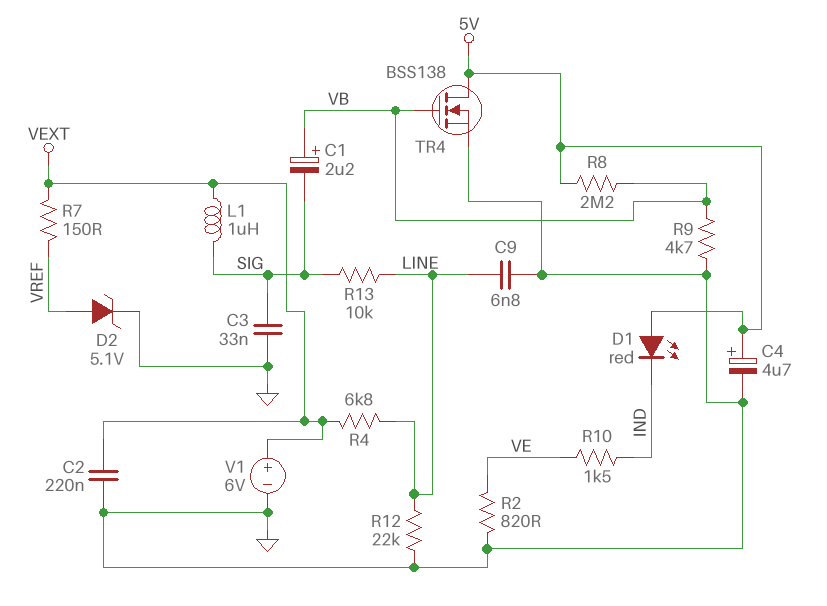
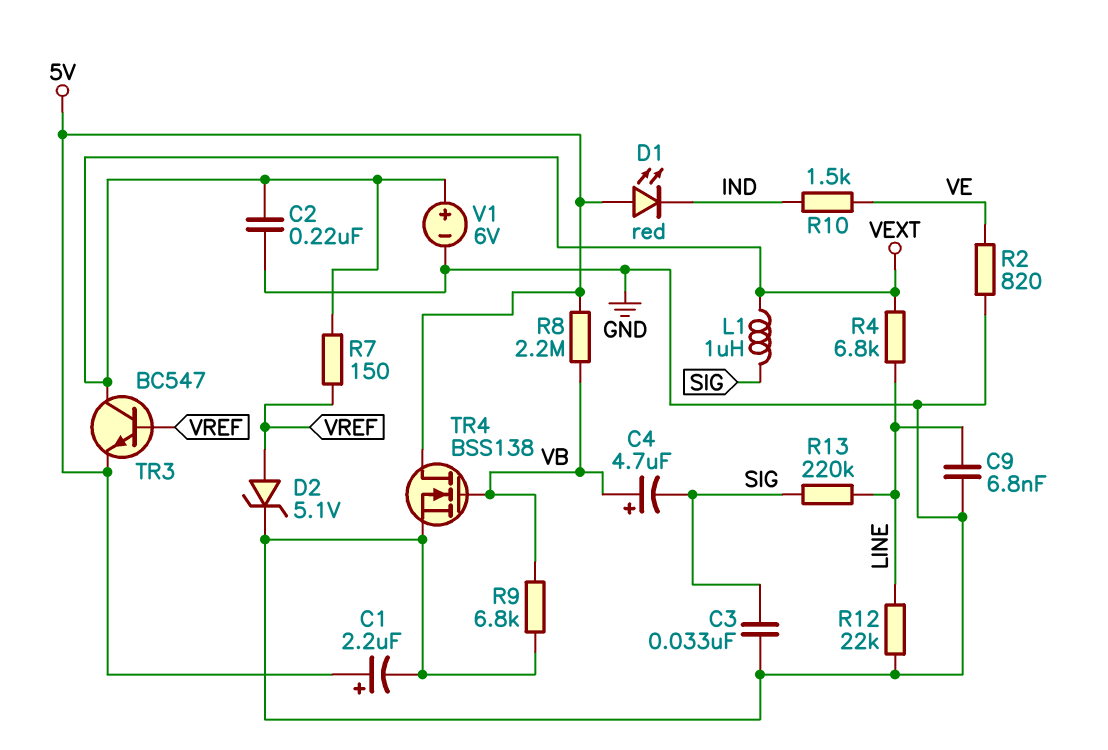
C1: 2.2uF (plus VB, minus SIG) -> 2.2uF (plus 5V, minus GND)
C4: 4.7uF (plus 5V, minus GND) -> 4.7uF (plus VB, minus SIG)
R9: 4.7k (GND, VB) -> 6.8k (GND, VB)
R13: 10k (LINE, SIG) -> 220k (LINE, SIG)
TR3: none -> NPN BC547 (B VREF, C VEXT, E 5V)

